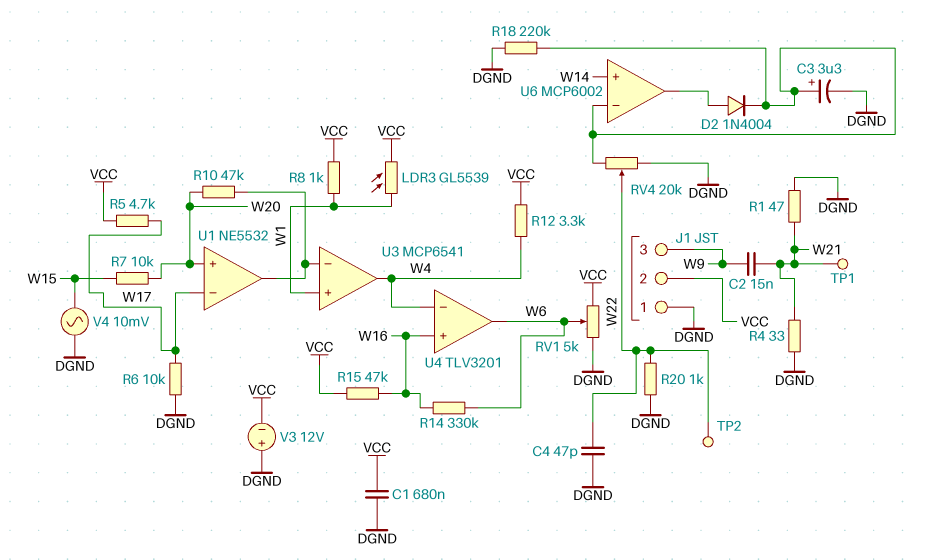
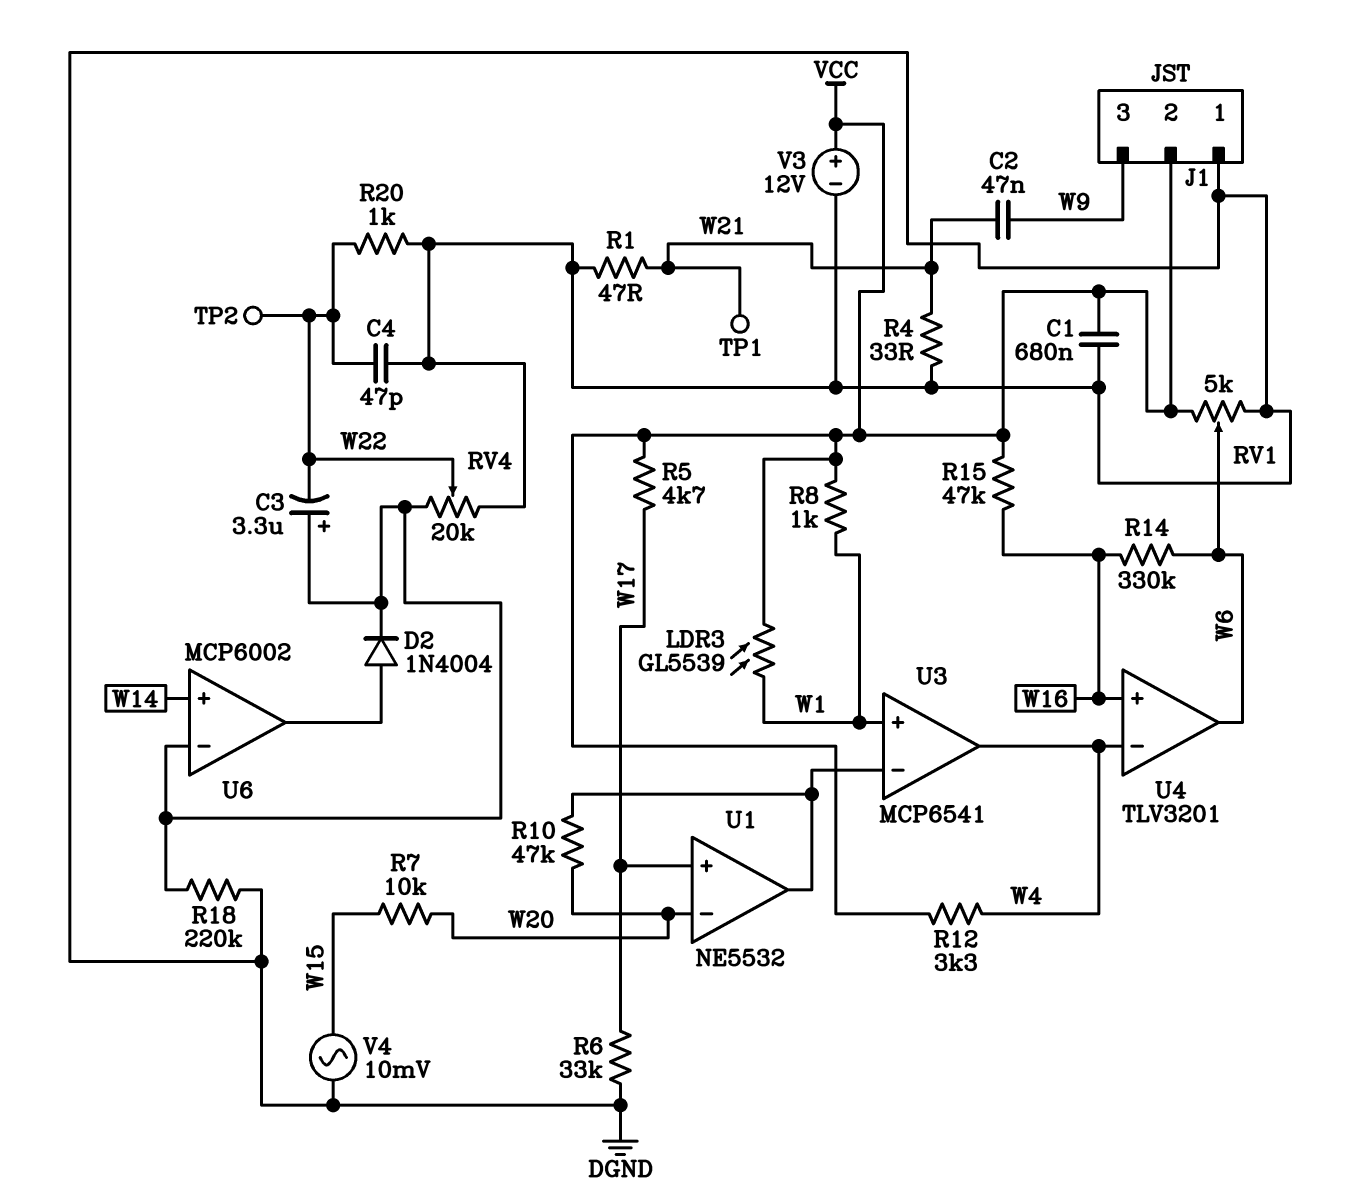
C2: 15nF (W9, W21) -> 47nF (W9, W21)
C3: 3.3uF (plus U6/in-, minus DGND) -> 3.3uF (plus U6/in-, minus W22)
R6: 10k (DGND, W17) -> 33k (DGND, W17)
U1 pin in+: W20 -> W17
U1 pin in-: W17 -> W20
V3: 12V (plus DGND, minus VCC) -> 12V (plus VCC, minus DGND)

